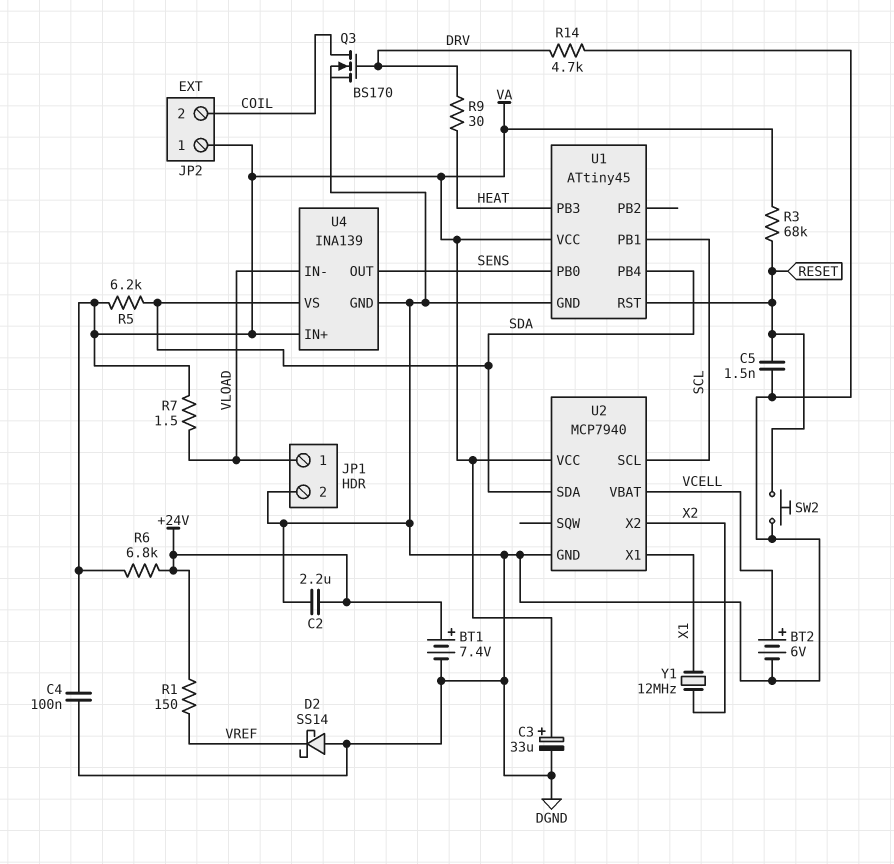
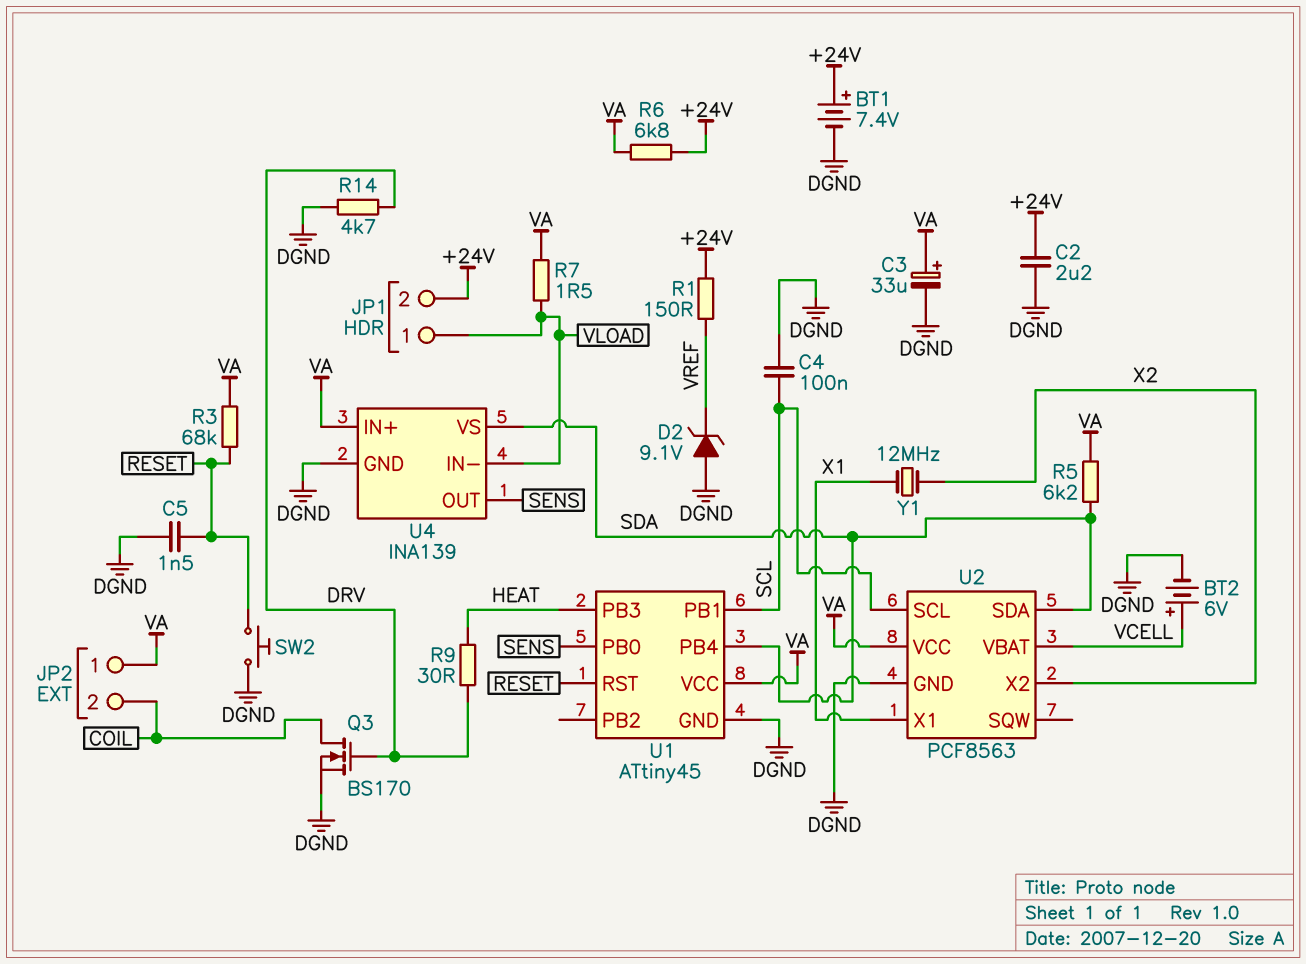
C4: 100nF (DGND, VA) -> 100nF (DGND, SCL)
D2: schottky SS14 (A DGND, K VREF) -> zener 9.1V (A DGND, K VREF)
JP1 pin 2: DGND -> +24V
U2: MCP7940 -> PCF8563

